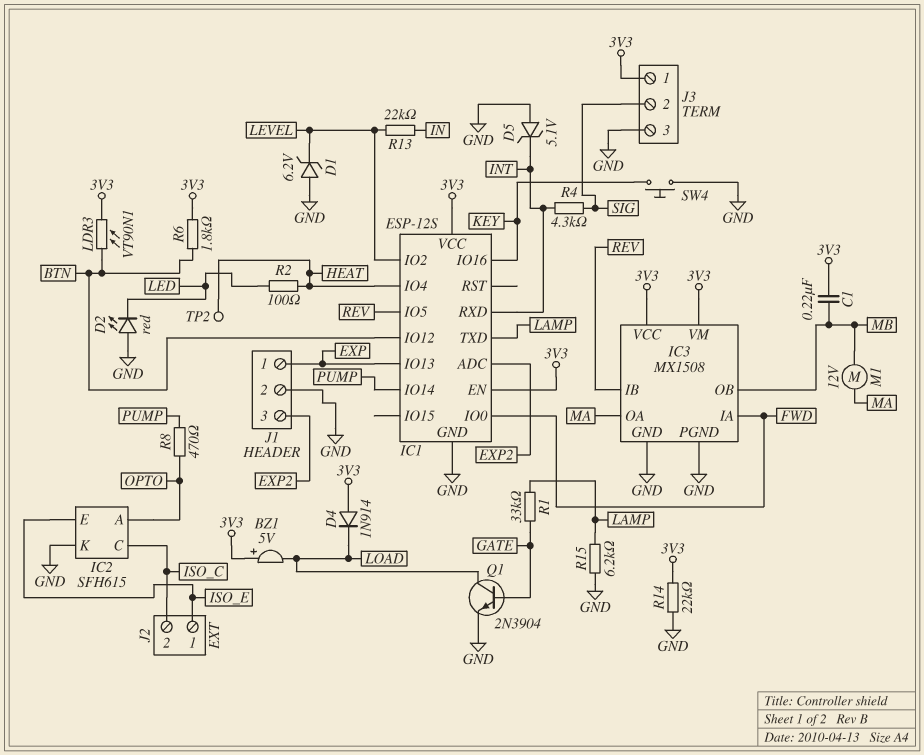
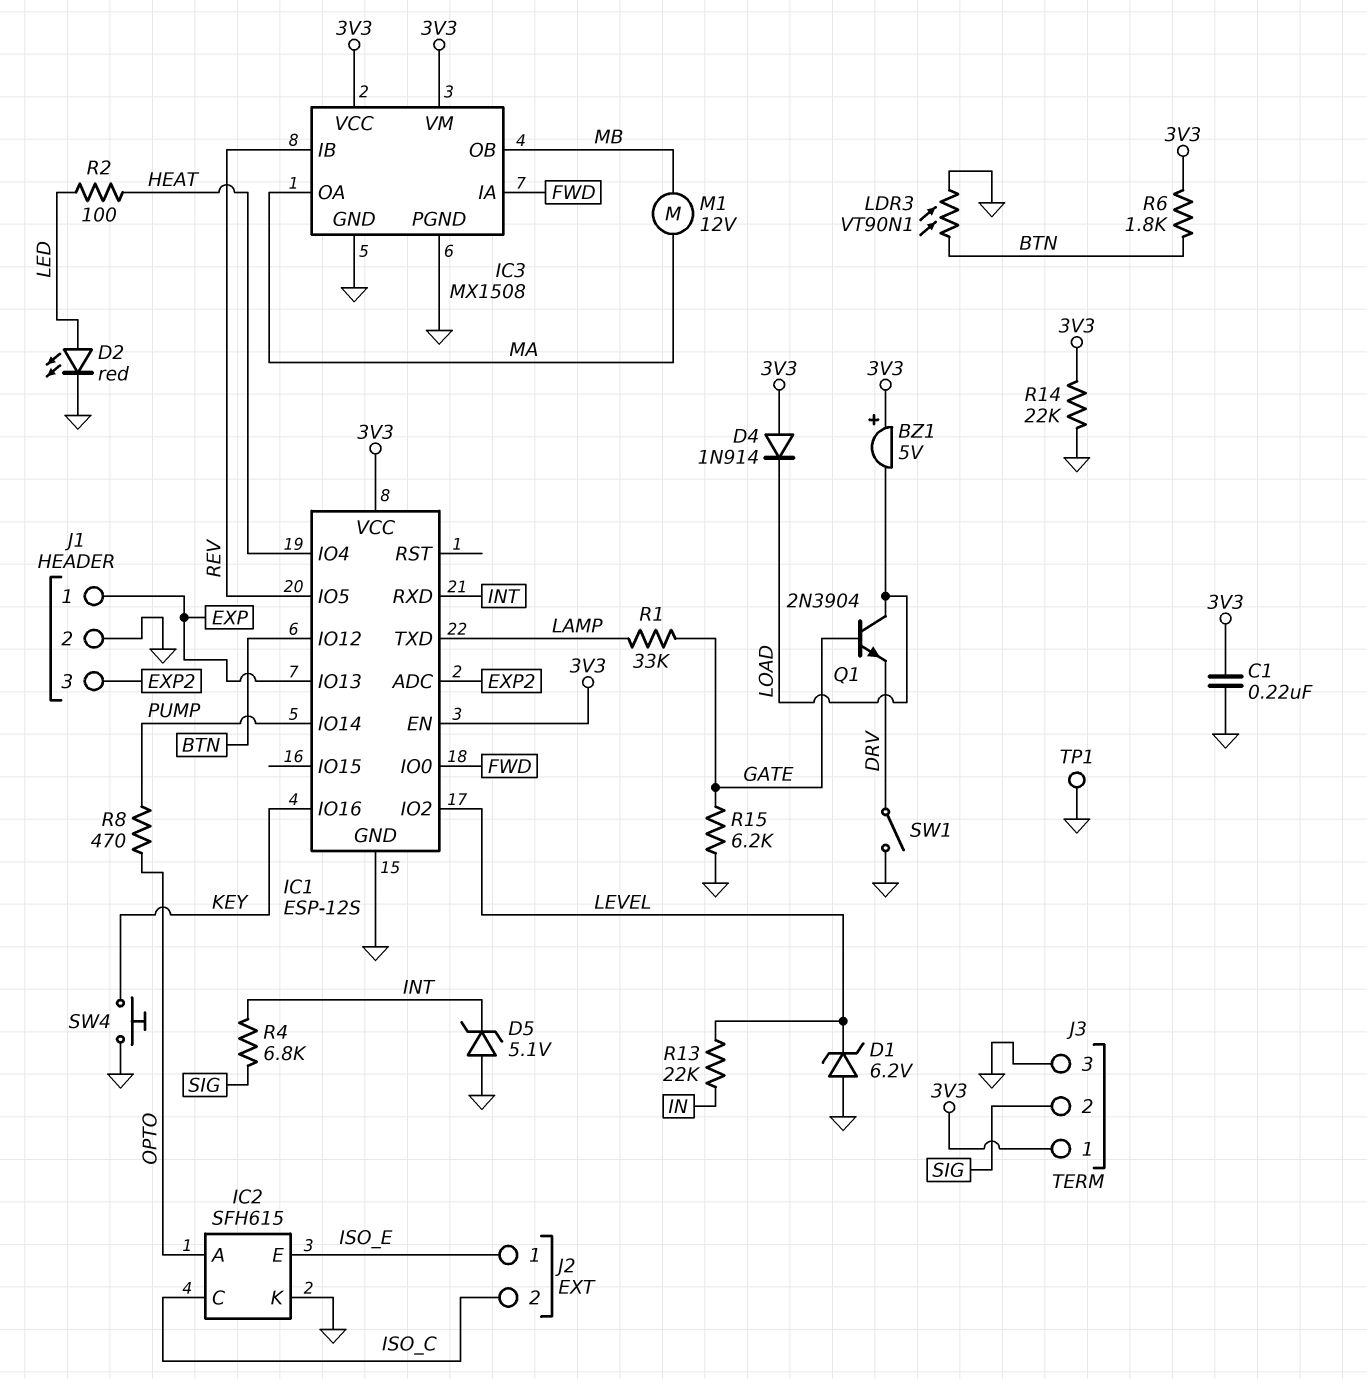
C1: 220nF (3V3, MB) -> 220nF (3V3, GND)
D2: LED red (A GND, K LED) -> LED red (A LED, K GND)
LDR3: VT90N1 (3V3, BTN) -> VT90N1 (BTN, GND)
Q1: NPN 2N3904 (B GATE, C LOAD, E GND) -> NPN 2N3904 (B GATE, C LOAD, E DRV)
R4: 4.3k (INT, SIG) -> 6.8k (INT, SIG)
R15: 6.2k (GND, LAMP) -> 6.2k (GATE, GND)
SW1: none -> switch (DRV, GND)
TP1: none -> test point (GND)
TP2: test point (HEAT) -> none

